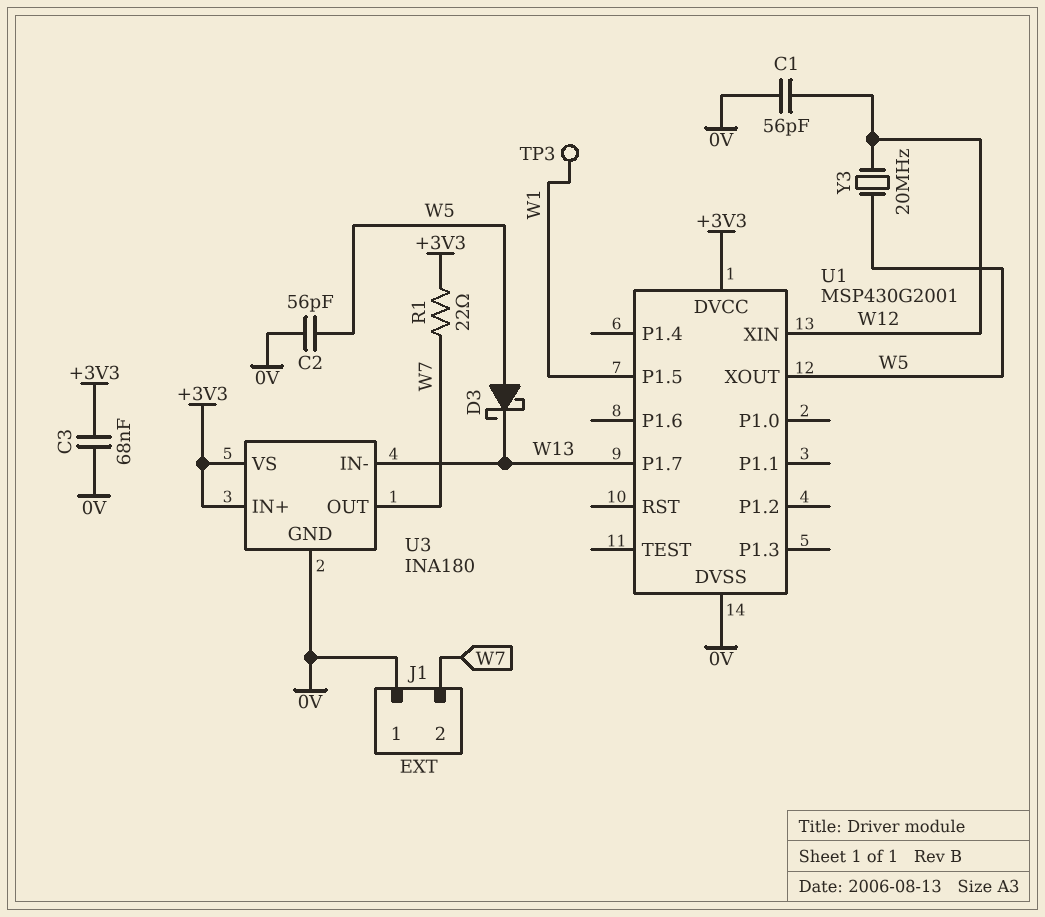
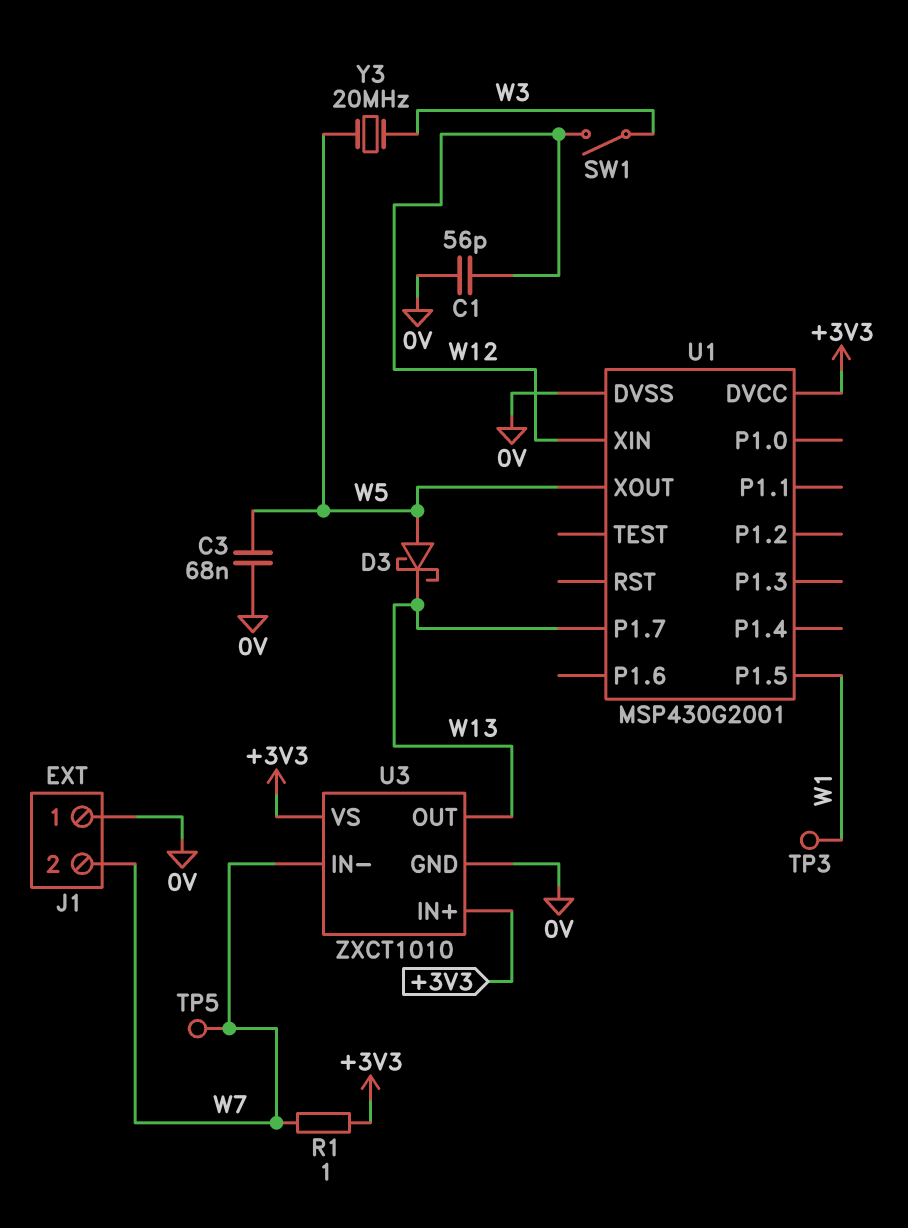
C2: 56pF (0V, W5) -> none
C3: 68nF (+3V3, 0V) -> 68nF (0V, W5)
R1: 22 (+3V3, W7) -> 1 (+3V3, W7)
SW1: none -> switch (W3, W12)
TP5: none -> test point (W7)
U3: INA180 -> ZXCT1010
U3 pin IN-: W13 -> W7
U3 pin OUT: W7 -> W13
Y3: 20MHz (W5, W12) -> 20MHz (W3, W5)

